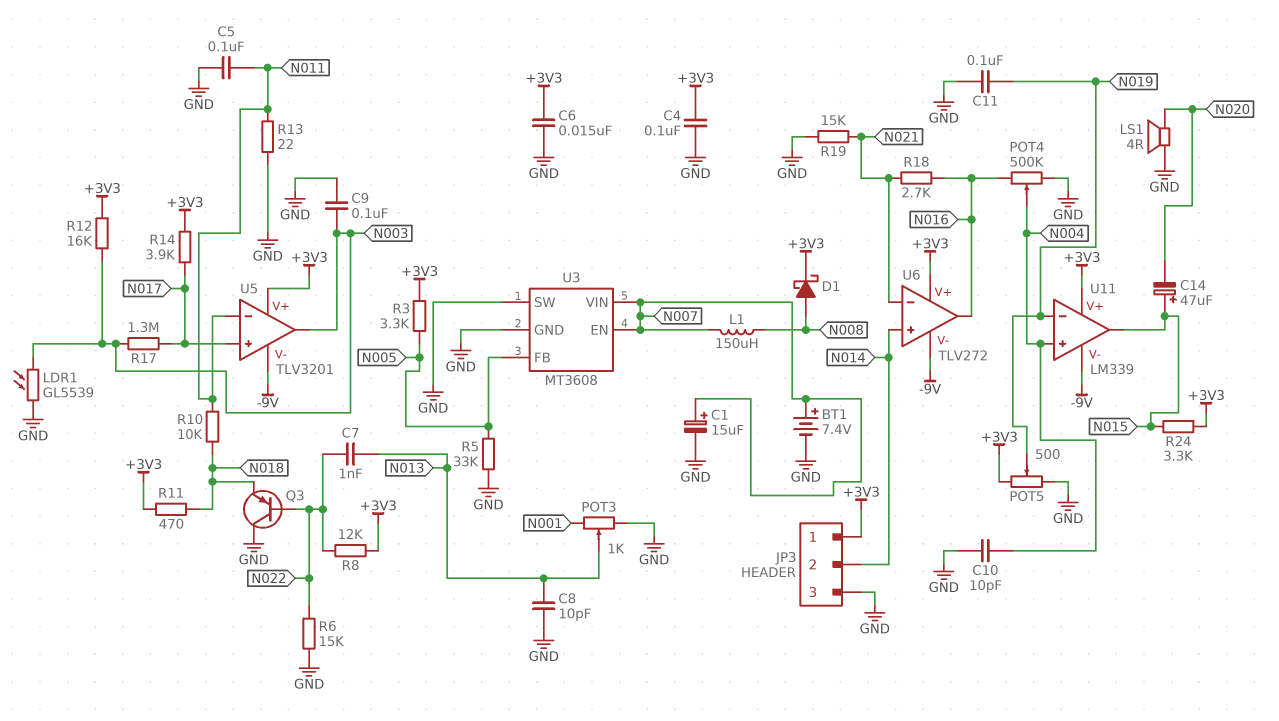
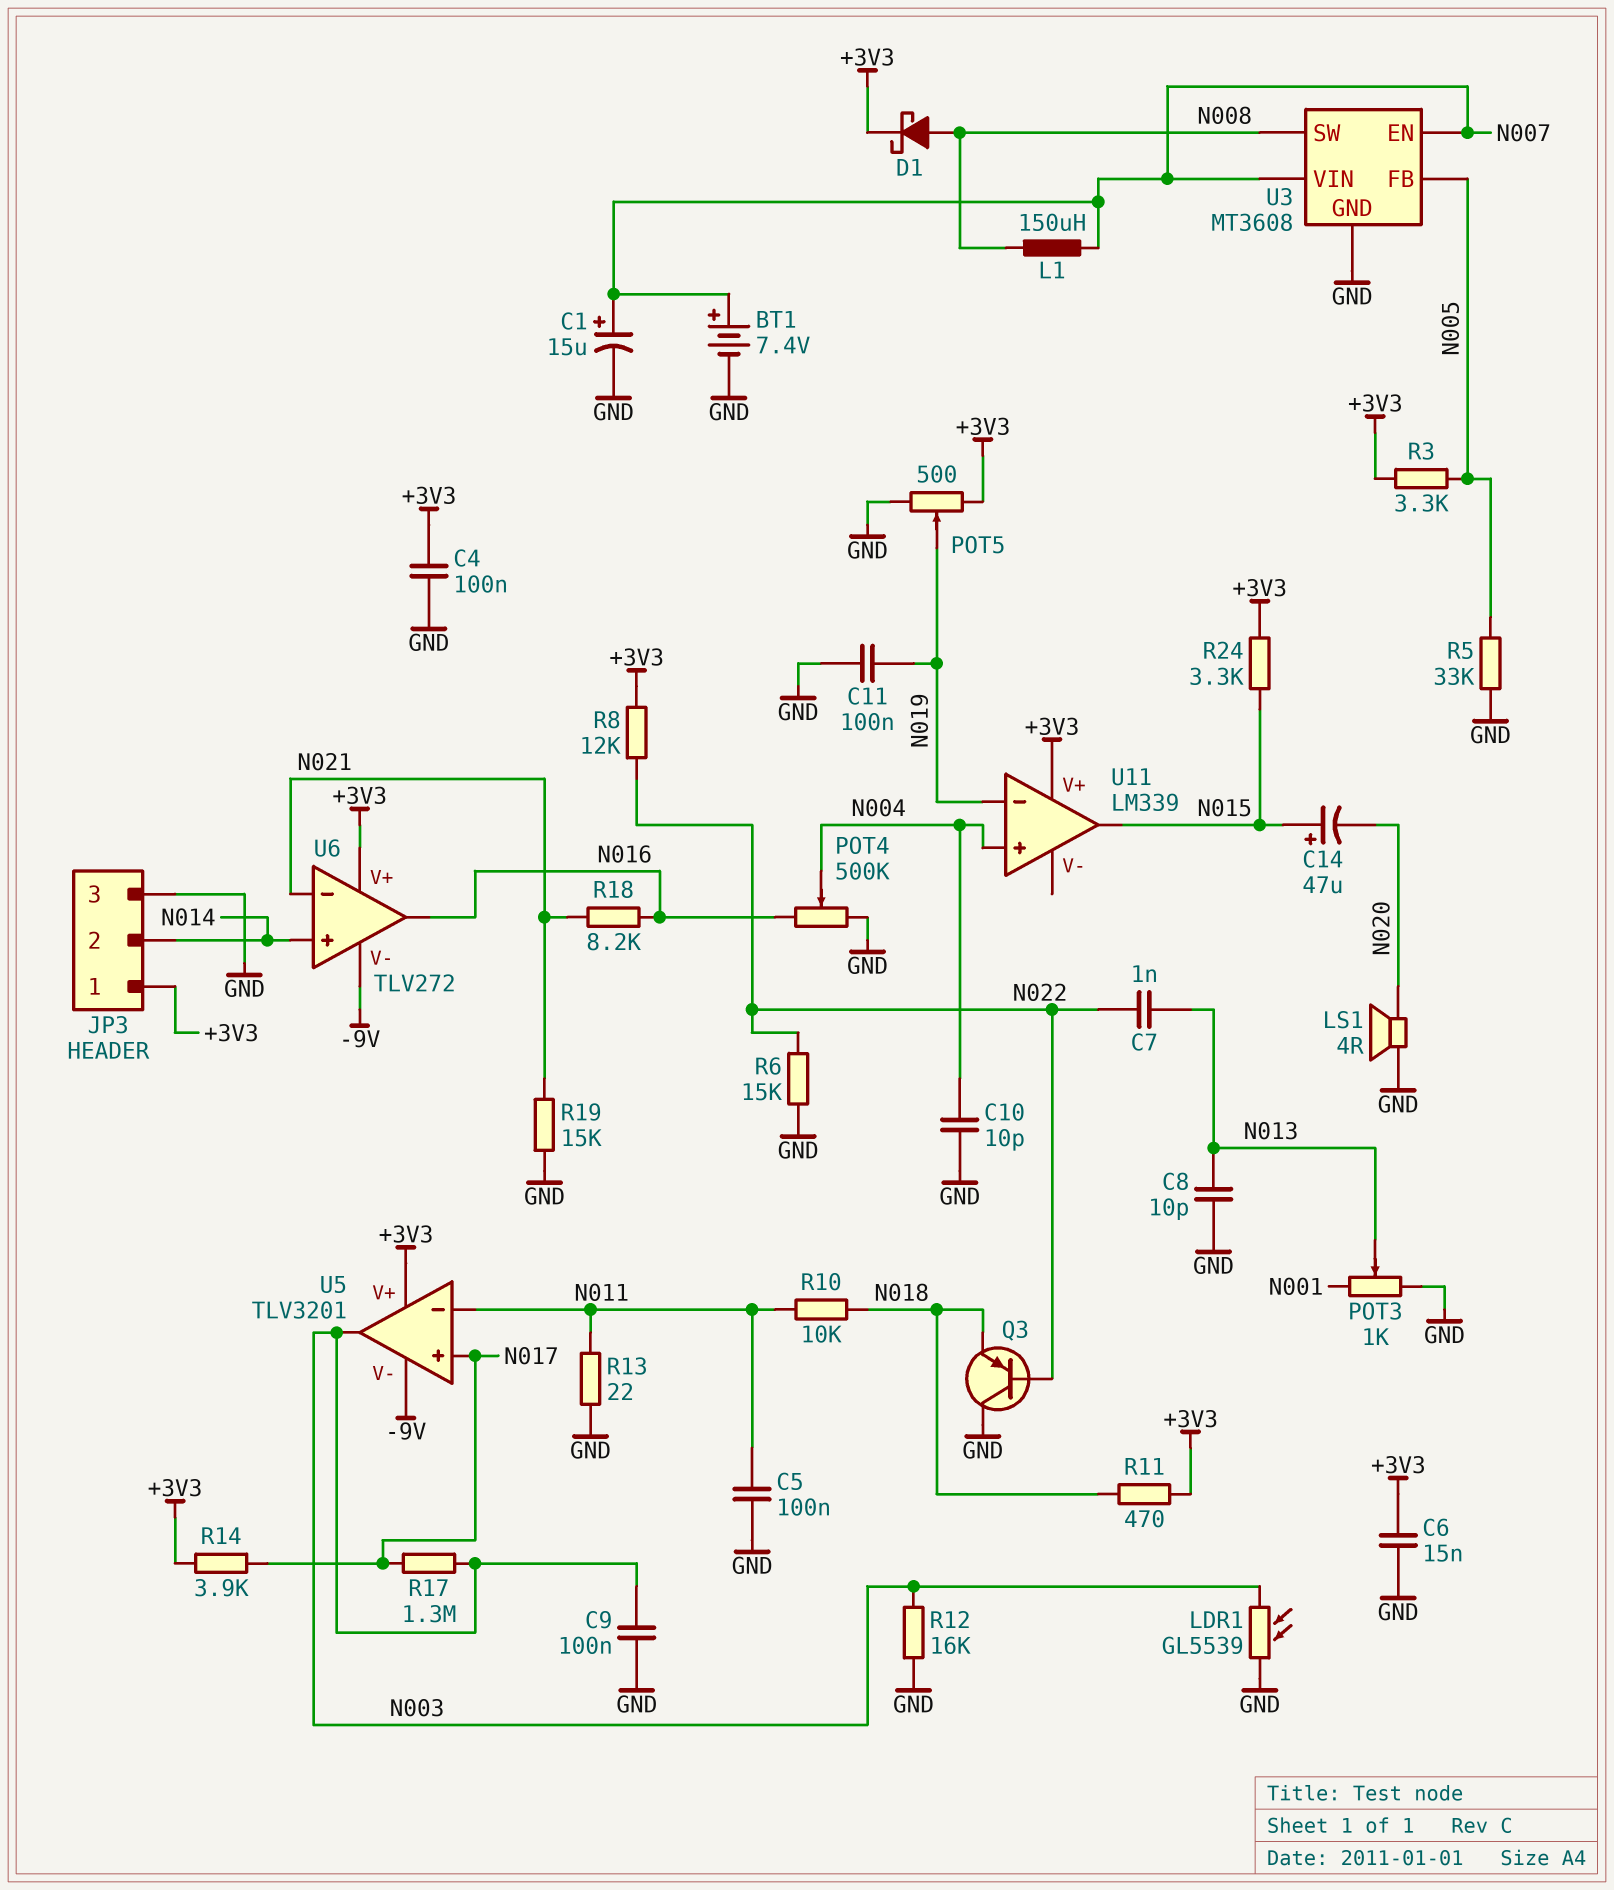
R12: 16k (+3V3, N003) -> 16k (GND, N003)
R18: 2.7k (N016, N021) -> 8.2k (N016, N021)
U3 pin SW: GND -> N008
U11 pin V-: -9V -> none

